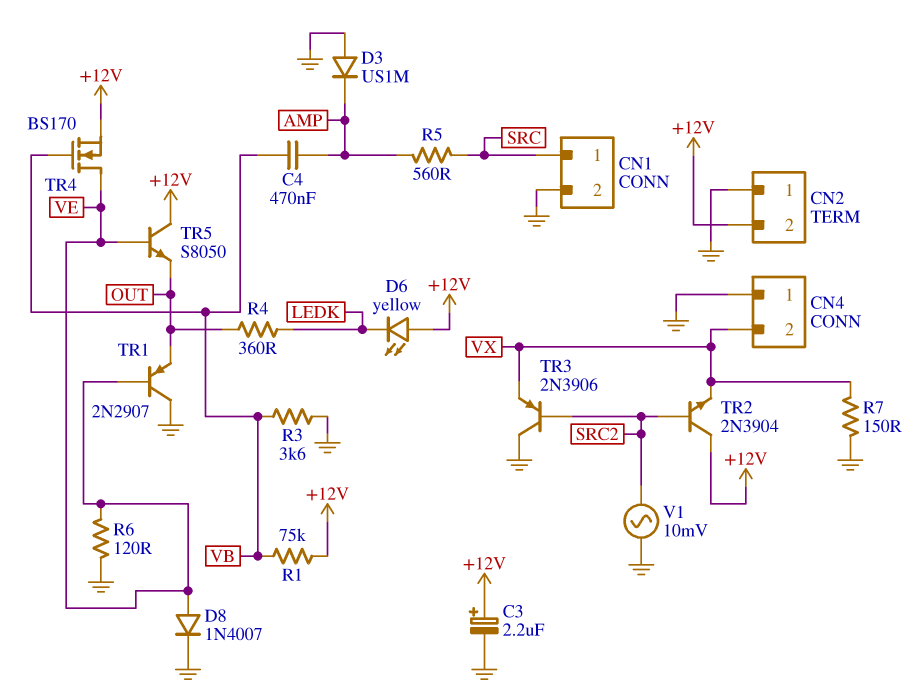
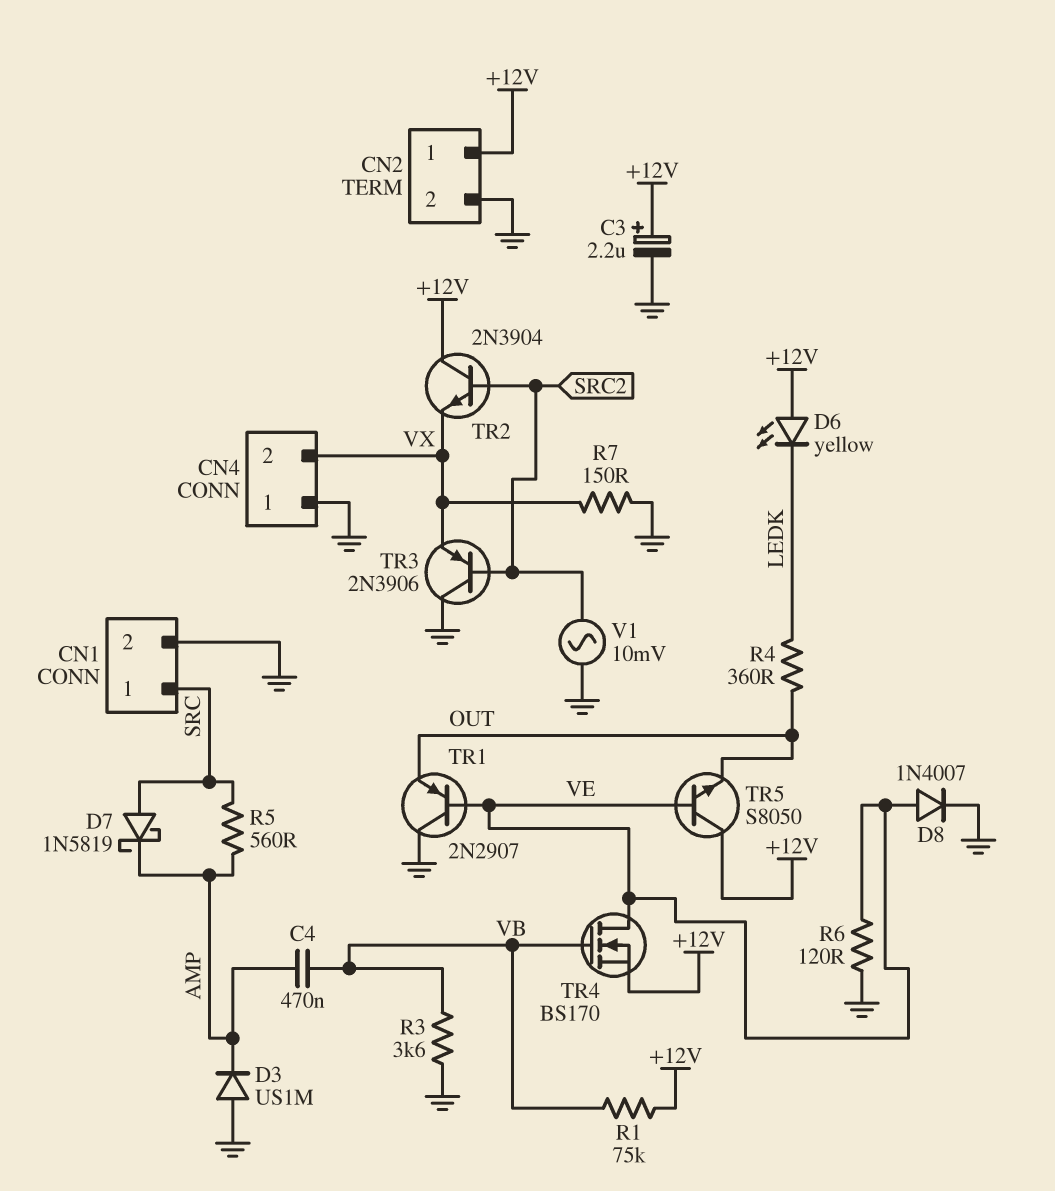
CN2 pin 1: GND -> +12V
CN2 pin 2: +12V -> GND
D7: none -> schottky 1N5819 (A SRC, K AMP)

